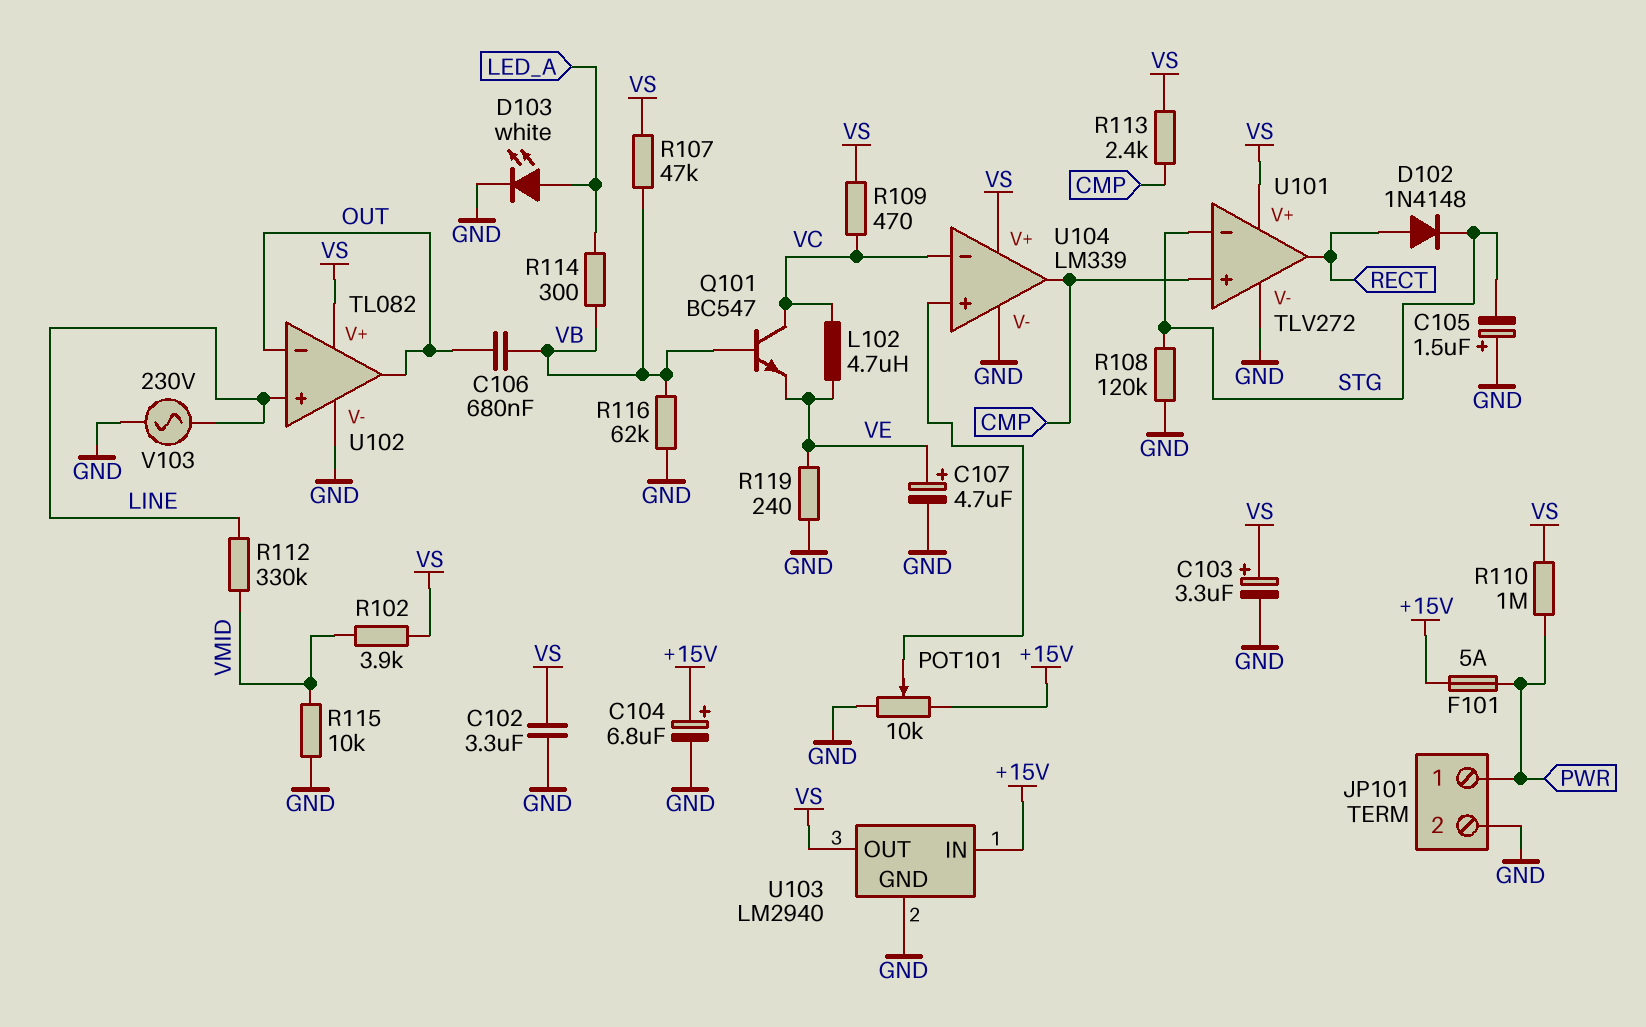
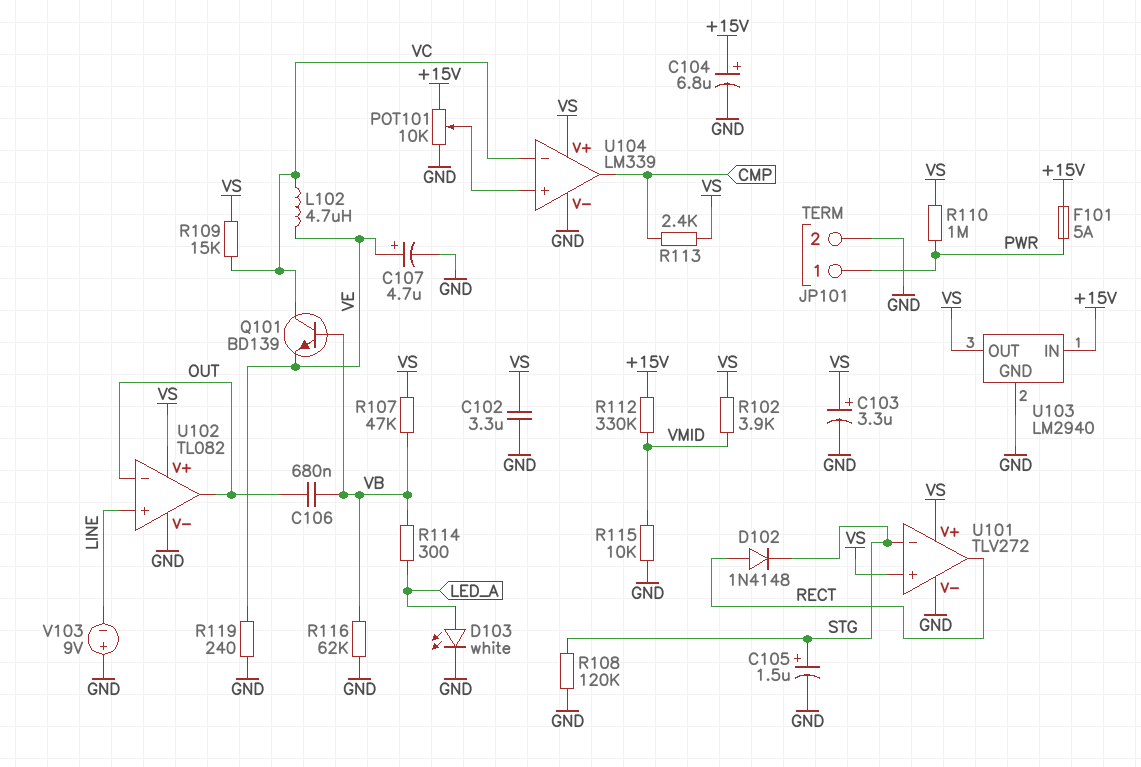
C105: 1.5uF (plus GND, minus STG) -> 1.5uF (plus STG, minus GND)
Q101: NPN BC547 (B VB, C VC, E VE) -> NPN BD139 (B VB, C VC, E VE)
R109: 470 (VC, VS) -> 15k (VC, VS)
R112: 330k (LINE, VMID) -> 330k (+15V, VMID)
U101 pin in+: CMP -> VS
V103: AC 230V (GND, LINE) -> 9V (plus GND, minus LINE)

